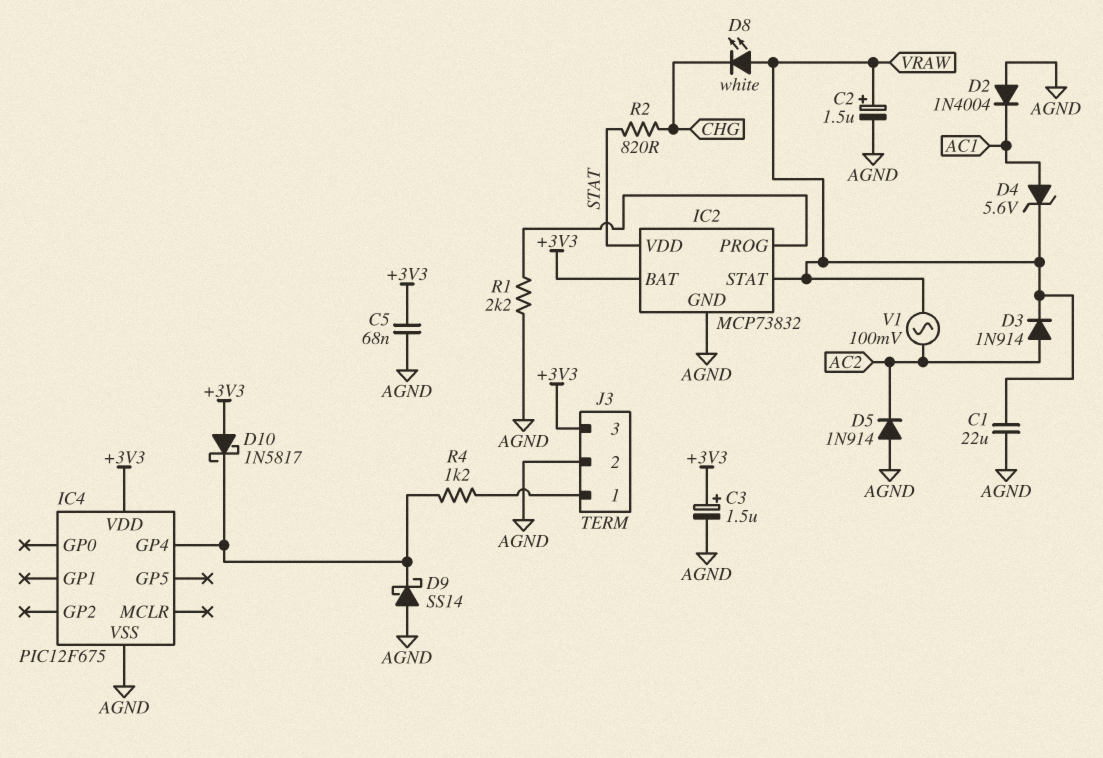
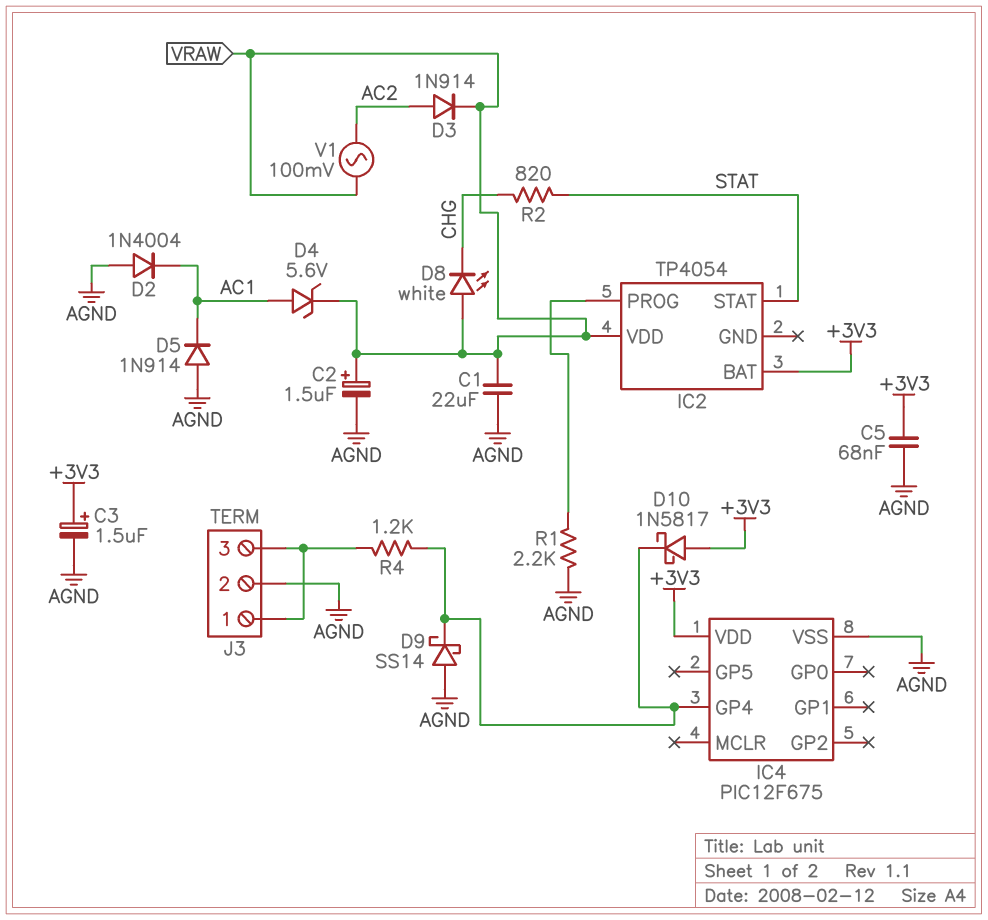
D5: diode 1N914 (A AGND, K AC2) -> diode 1N914 (A AGND, K AC1)
IC2: MCP73832 -> TP4054
IC2 pin GND: AGND -> none
IC2 pin STAT: VRAW -> STAT
IC2 pin VDD: STAT -> VRAW
J3 pin 3: +3V3 -> J3/1

